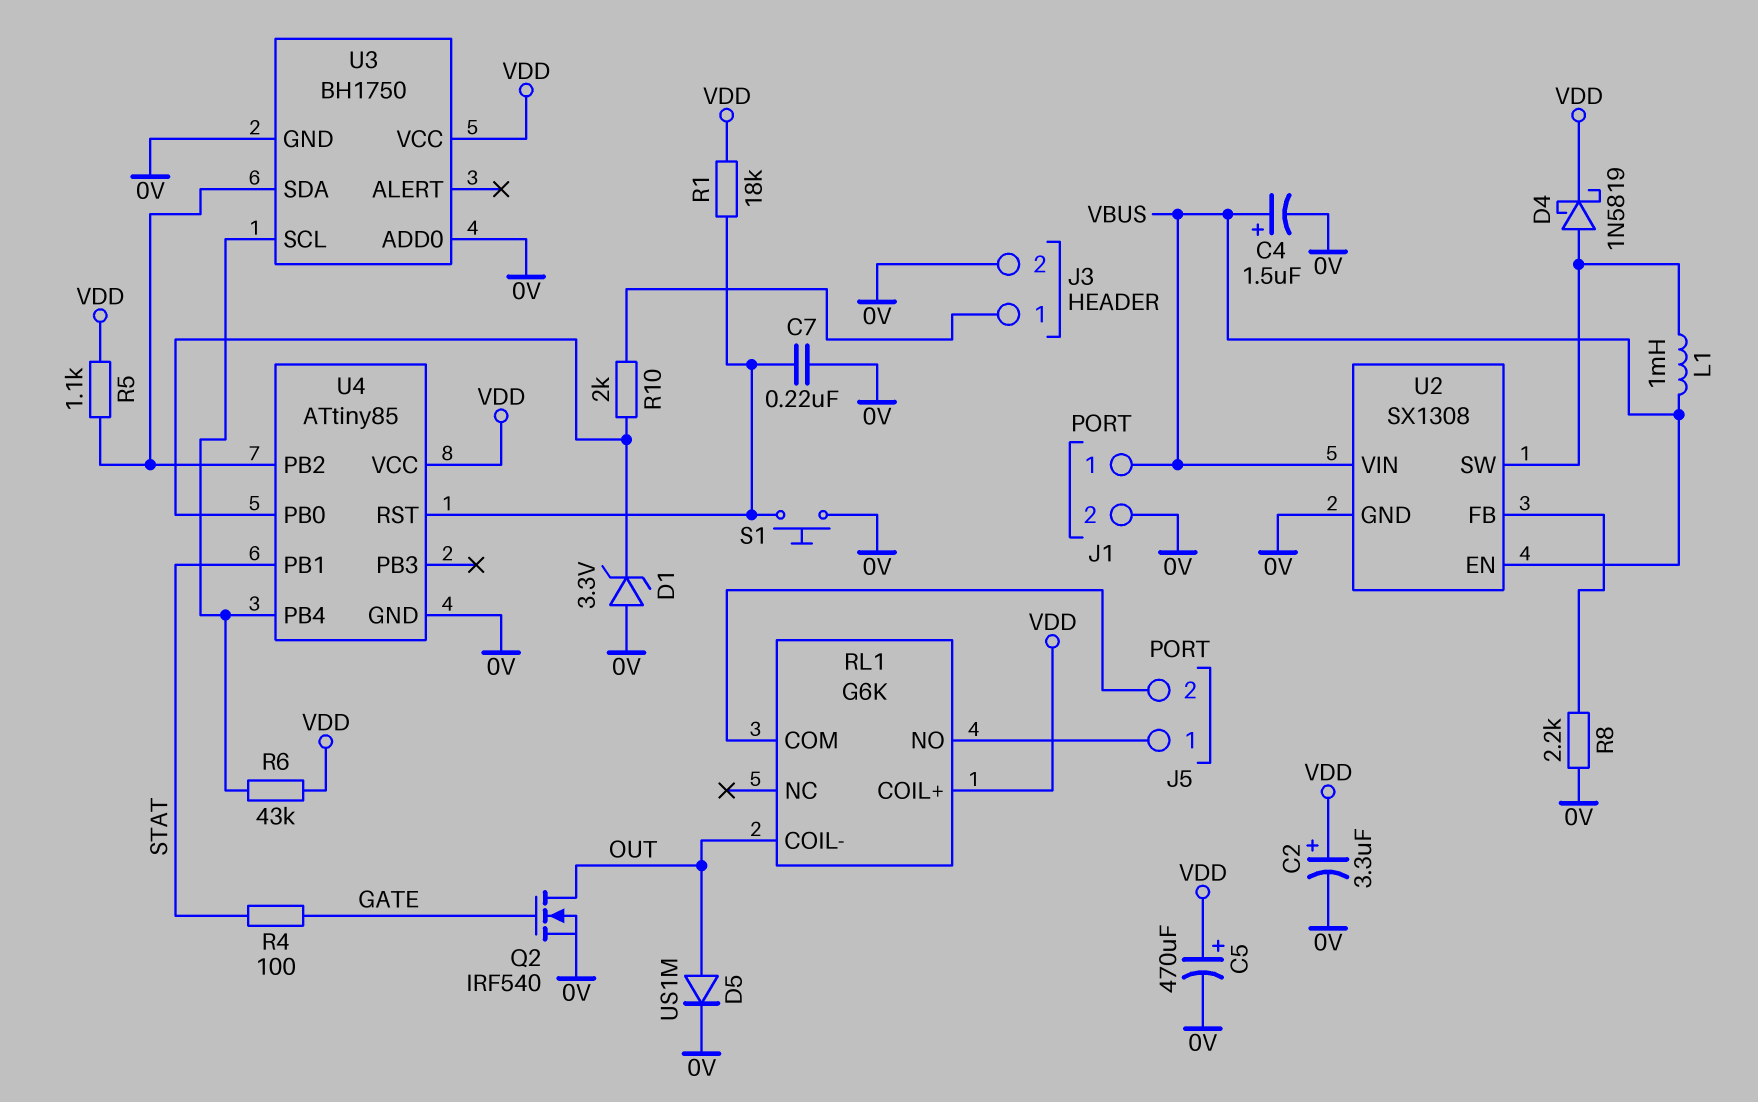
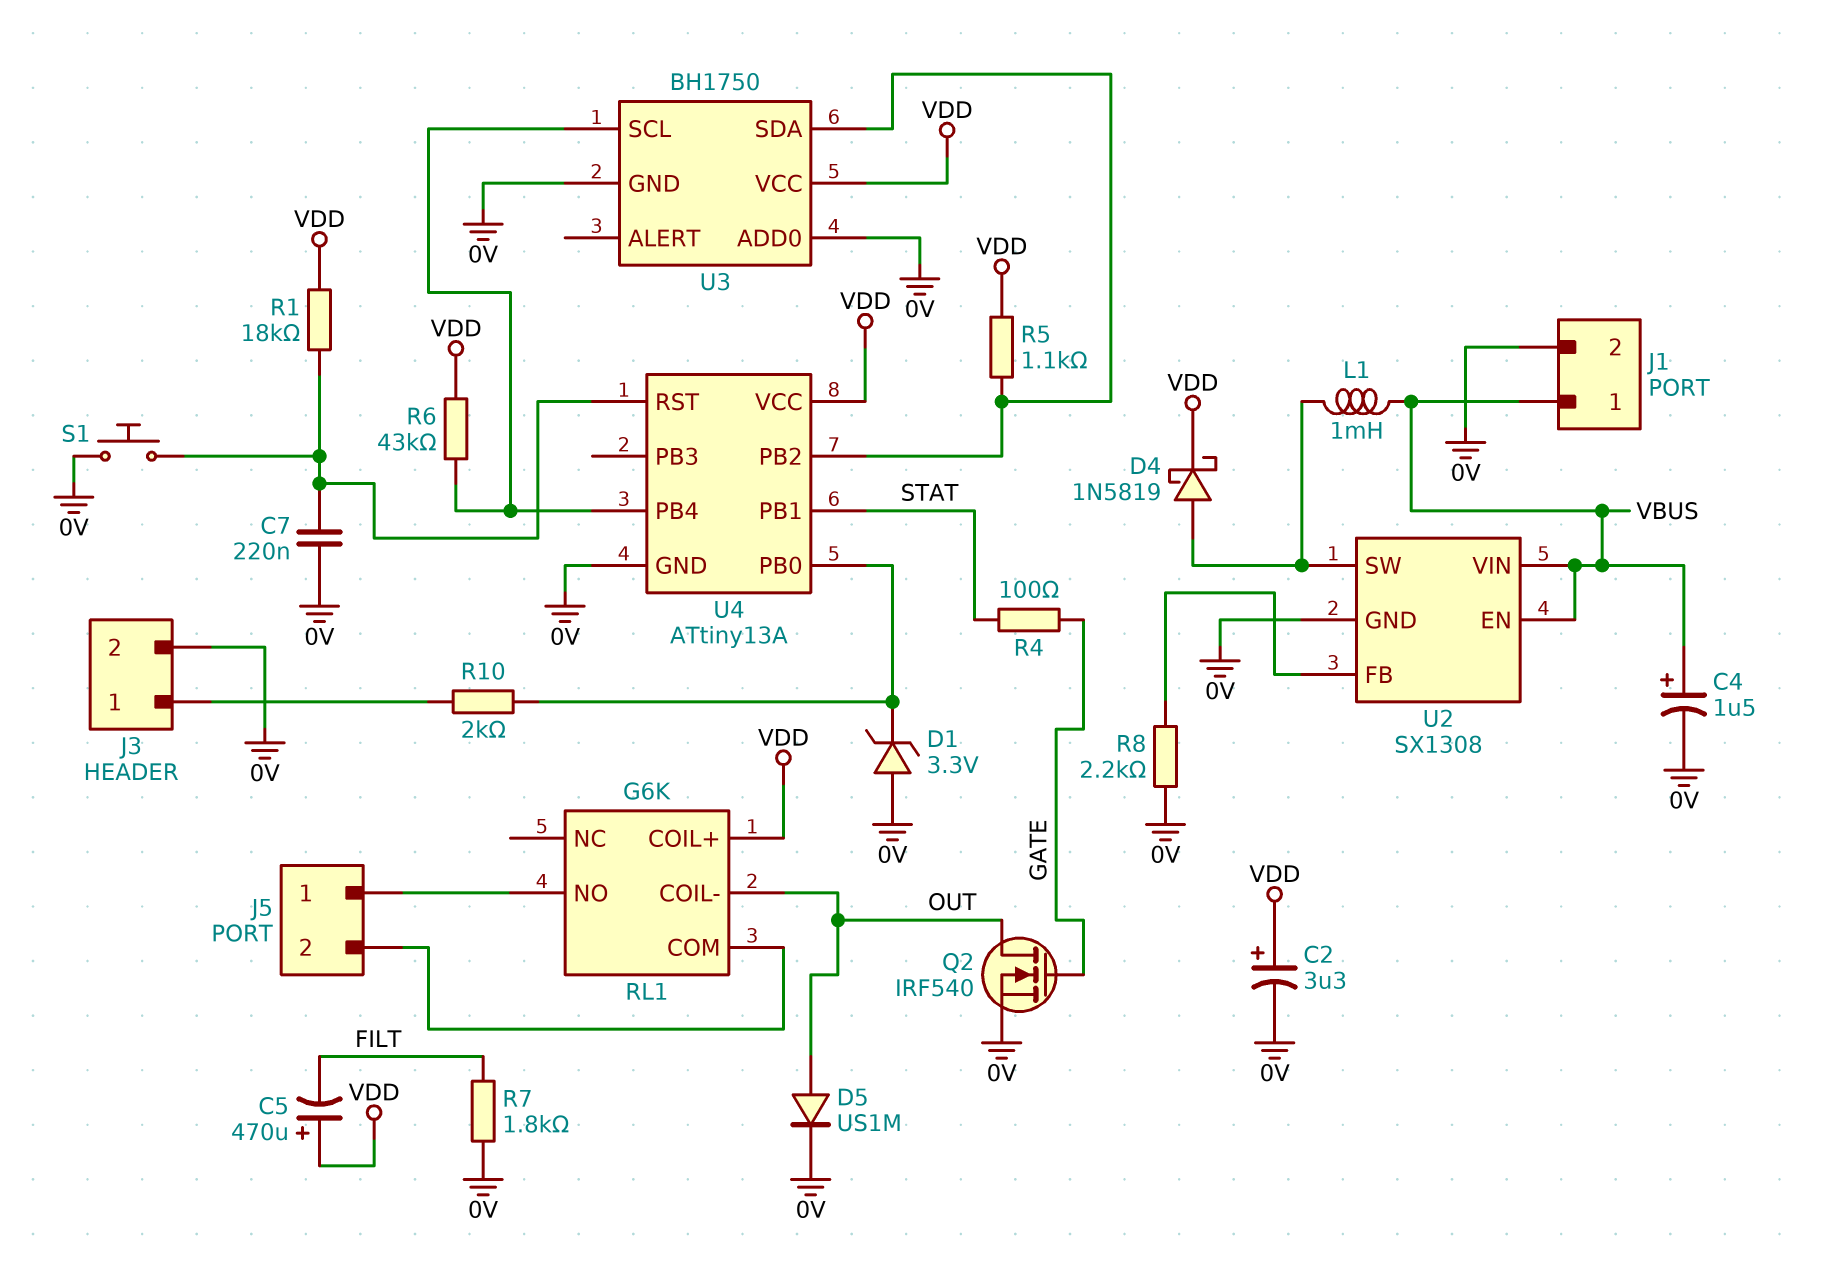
C5: 470uF (plus VDD, minus 0V) -> 470uF (plus VDD, minus FILT)
R7: none -> 1.8k (0V, FILT)
U4: ATtiny85 -> ATtiny13A

